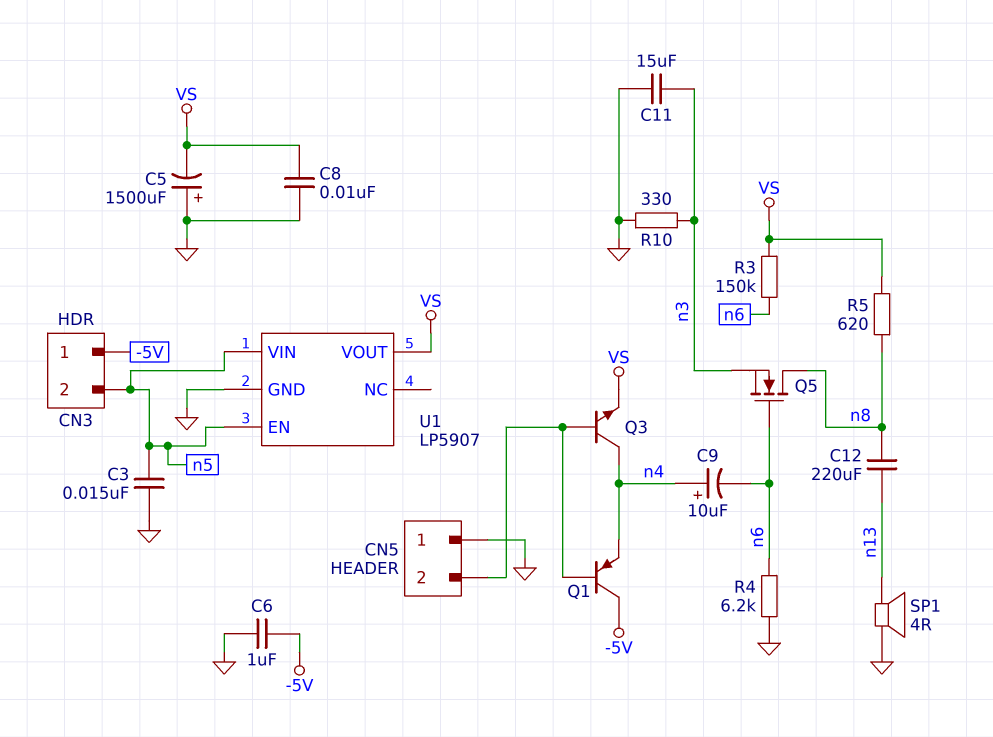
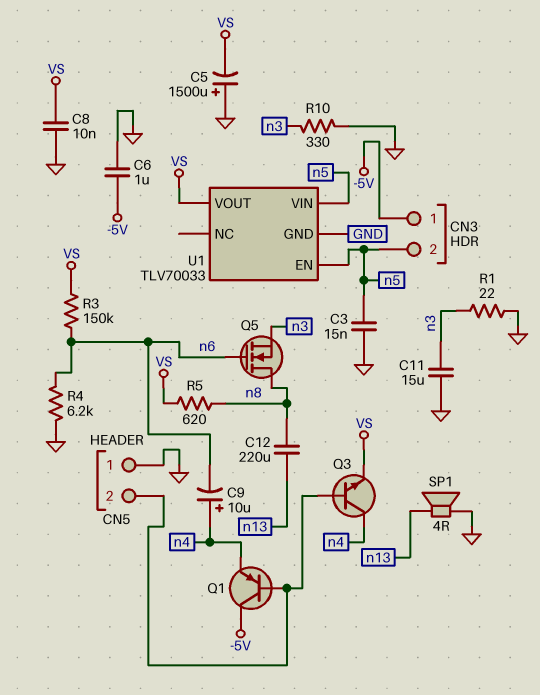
R1: none -> 22 (GND, n3)
U1: LP5907 -> TLV70033

